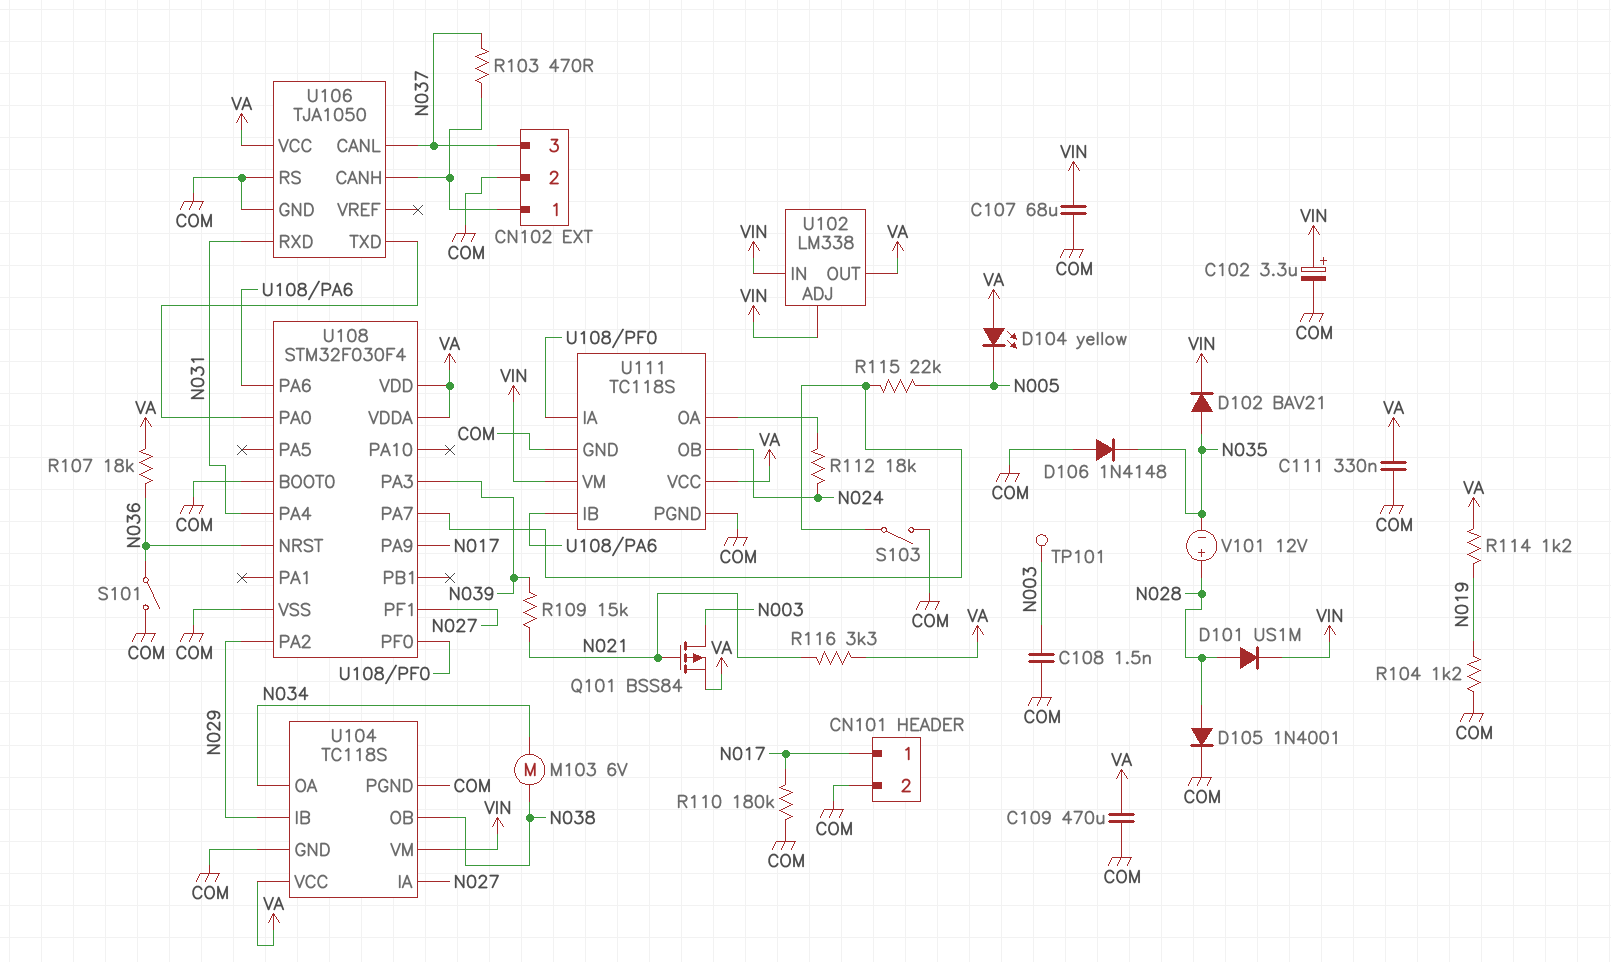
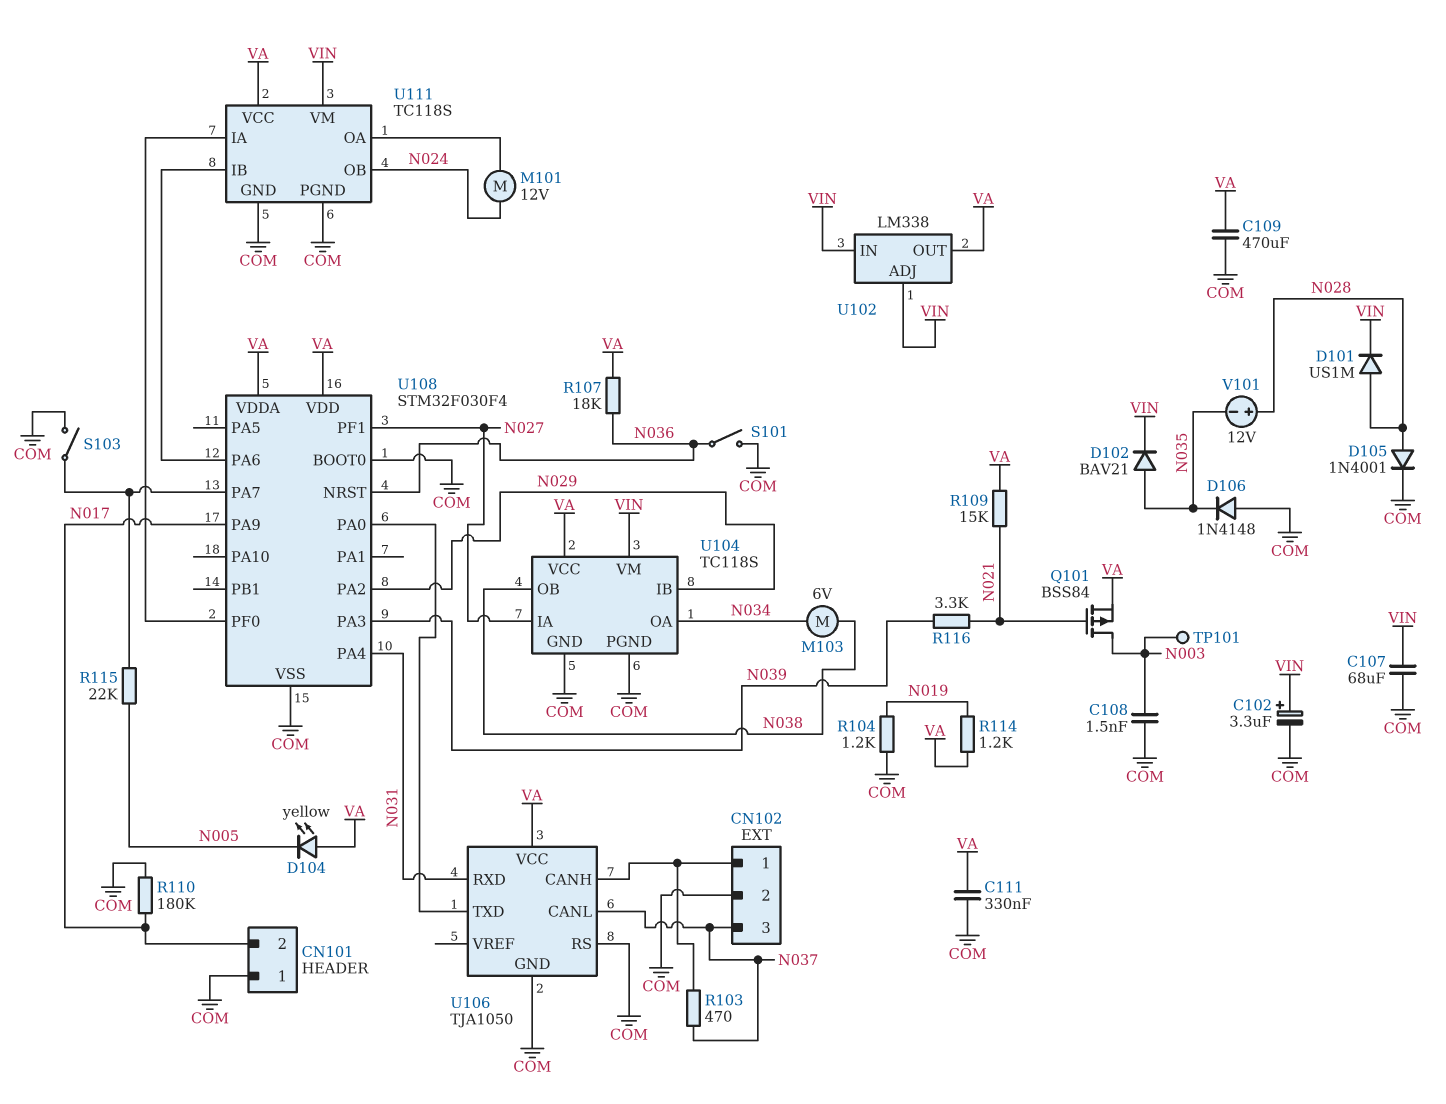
CN101 pin 1: N017 -> COM
CN101 pin 2: COM -> N017
M101: none -> motor 12V (N024, U111/OA)
R109: 15k (N021, N039) -> 15k (N021, VA)
R112: 18k (N024, U111/OA) -> none
R116: 3.3k (N021, VA) -> 3.3k (N021, N039)

